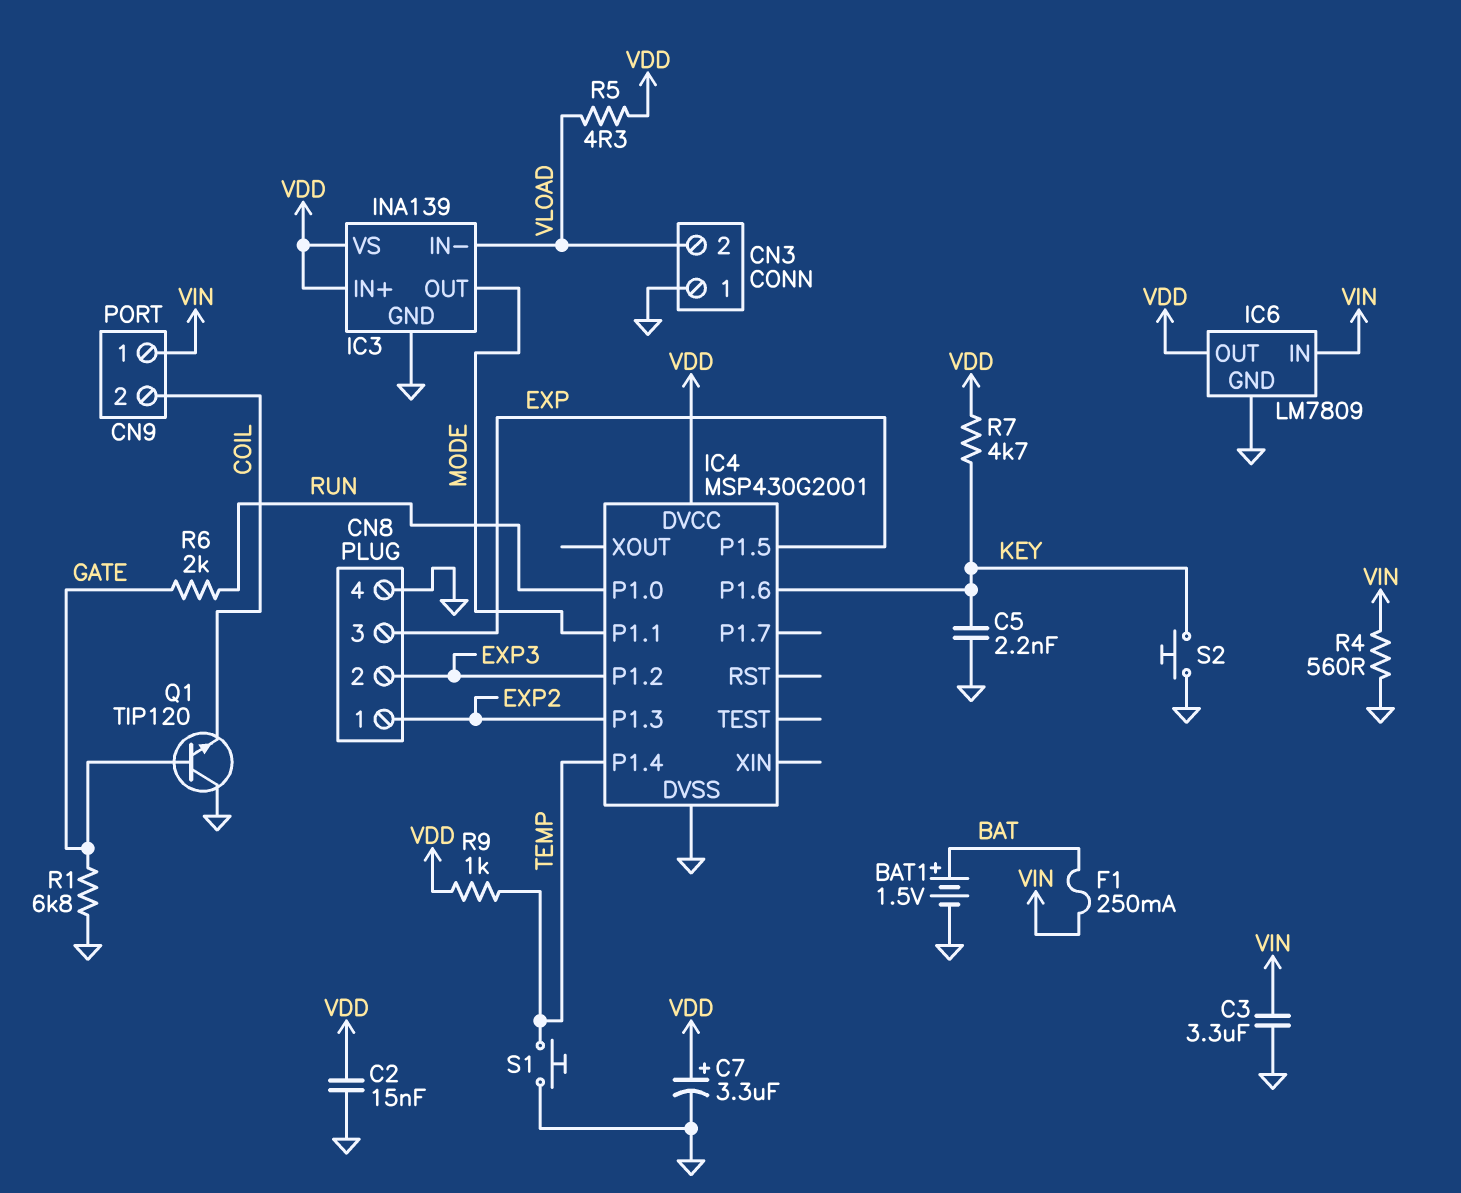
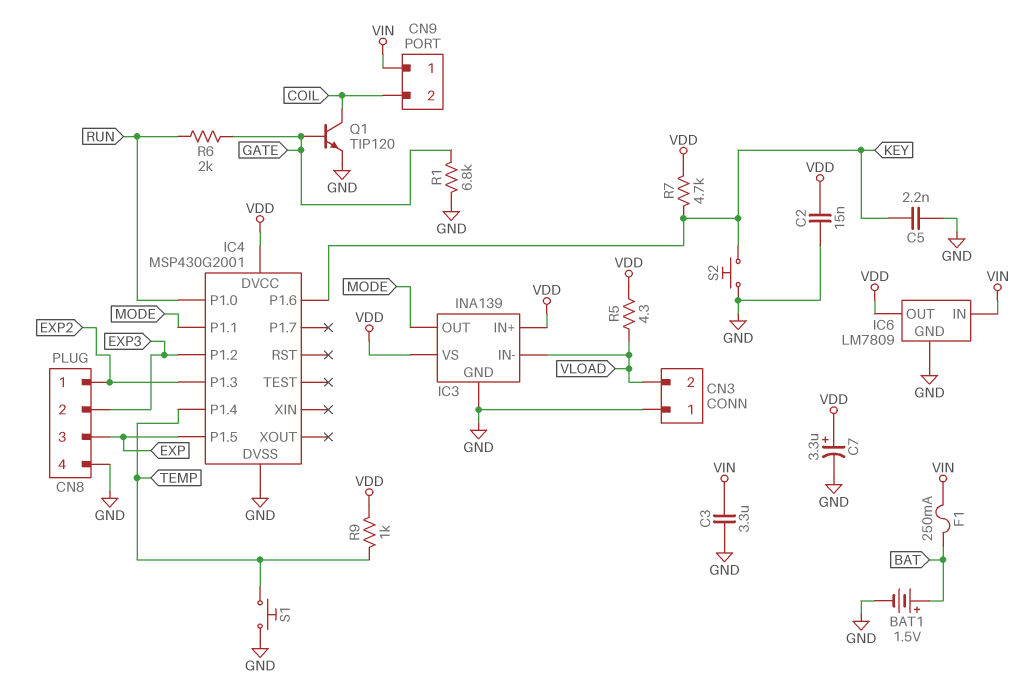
Q1: NPN TIP120 (B GATE, C GND, E COIL) -> NPN TIP120 (B GATE, C COIL, E GND)
R4: 560 (GND, VIN) -> none

